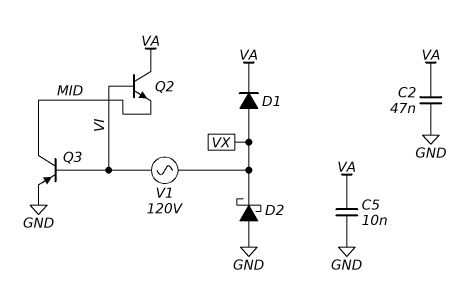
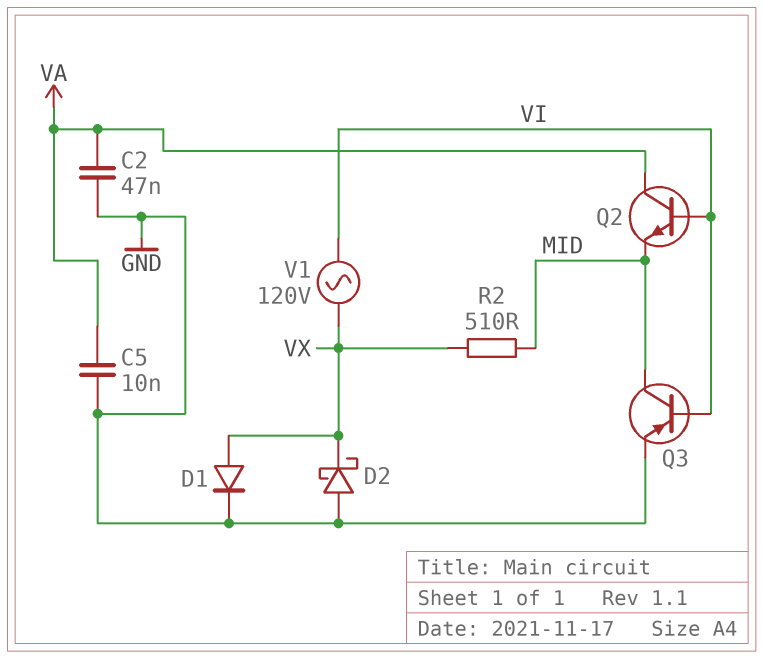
D1: diode (A VX, K VA) -> diode (A VX, K GND)
R2: none -> 510 (MID, VX)

